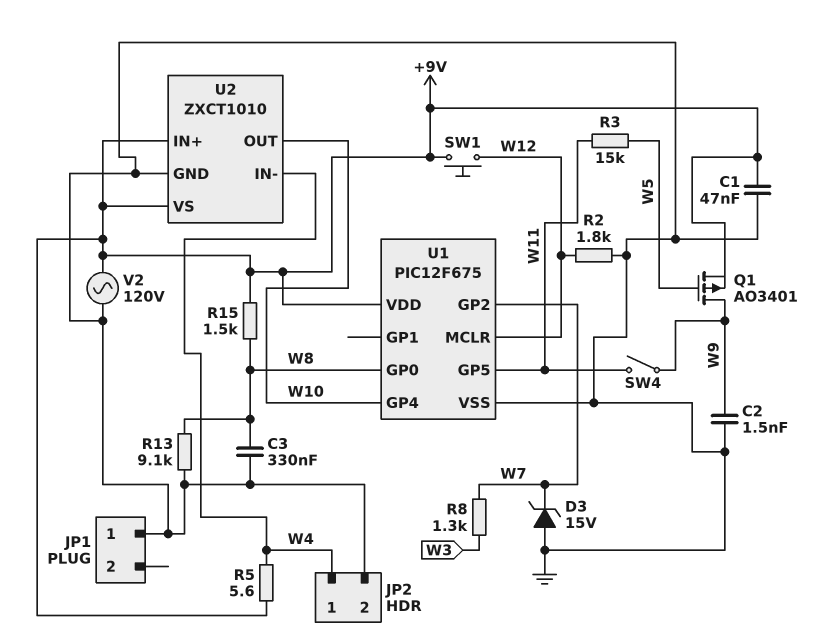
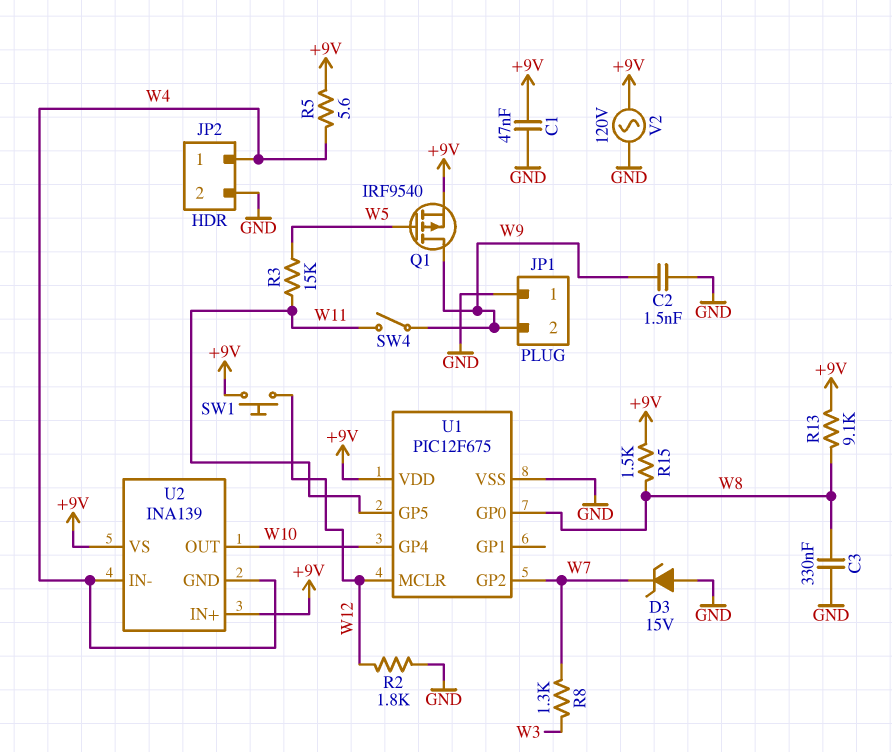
JP1 pin 2: none -> W9
Q1: PMOS AO3401 (G W5, D W9, S +9V) -> PMOS IRF9540 (G W5, D W9, S +9V)
R13: 9.1k (GND, W8) -> 9.1k (+9V, W8)
U2: ZXCT1010 -> INA139
U2 pin GND: GND -> W4

